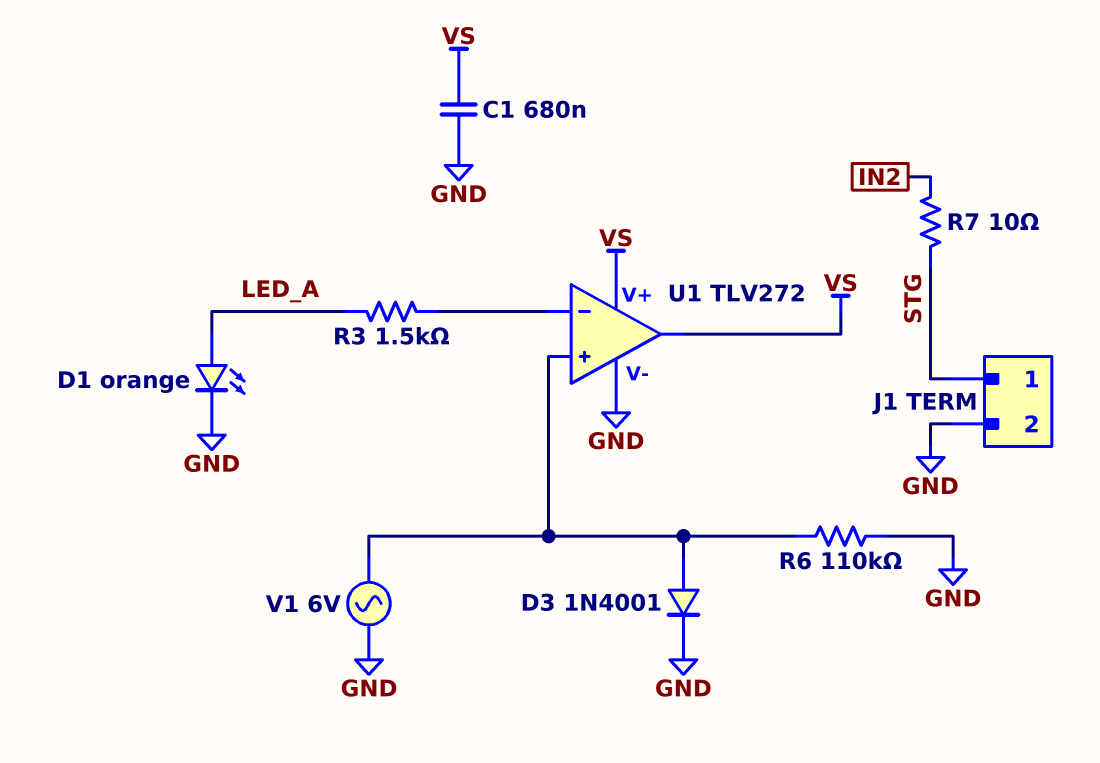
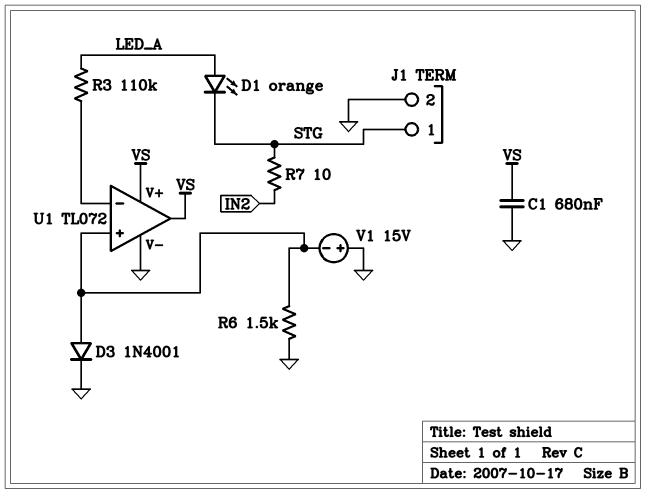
D1: LED orange (A LED_A, K GND) -> LED orange (A LED_A, K STG)
R3: 1.5k (LED_A, U1/in-) -> 110k (LED_A, U1/in-)
R6: 110k (GND, U1/in+) -> 1.5k (GND, U1/in+)
U1: TLV272 -> TL072
V1: AC 6V (GND, U1/in+) -> 15V (plus GND, minus U1/in+)

